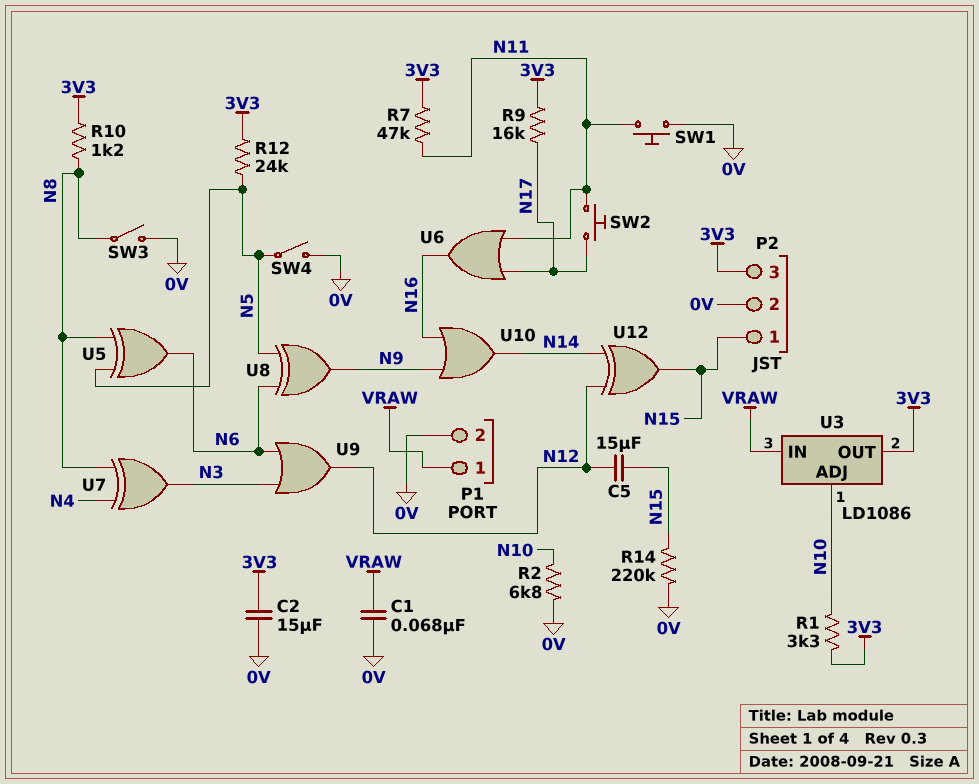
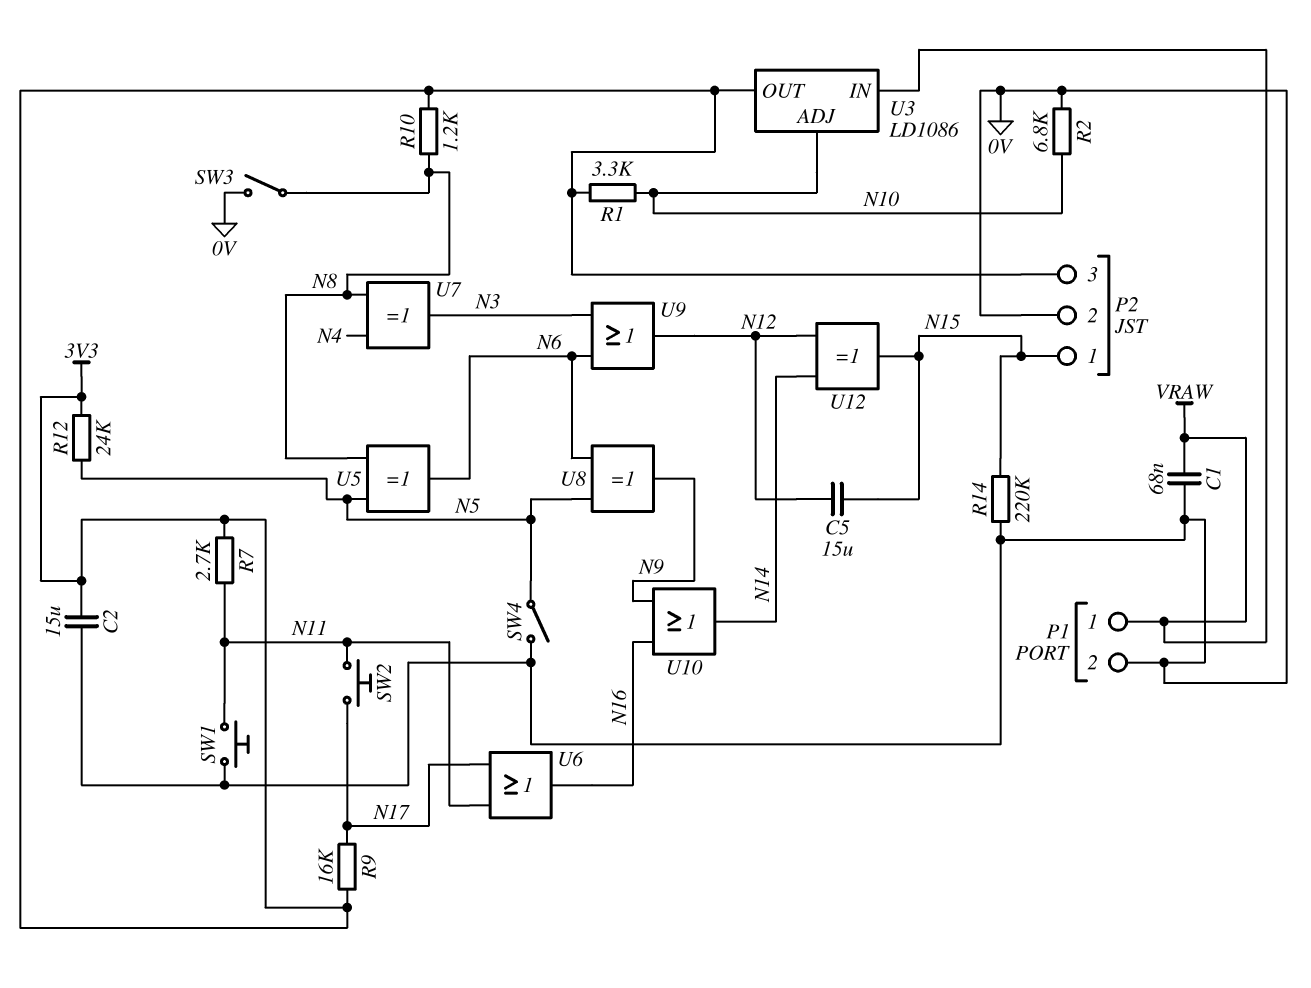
R7: 47k (3V3, N11) -> 2.7k (3V3, N11)

